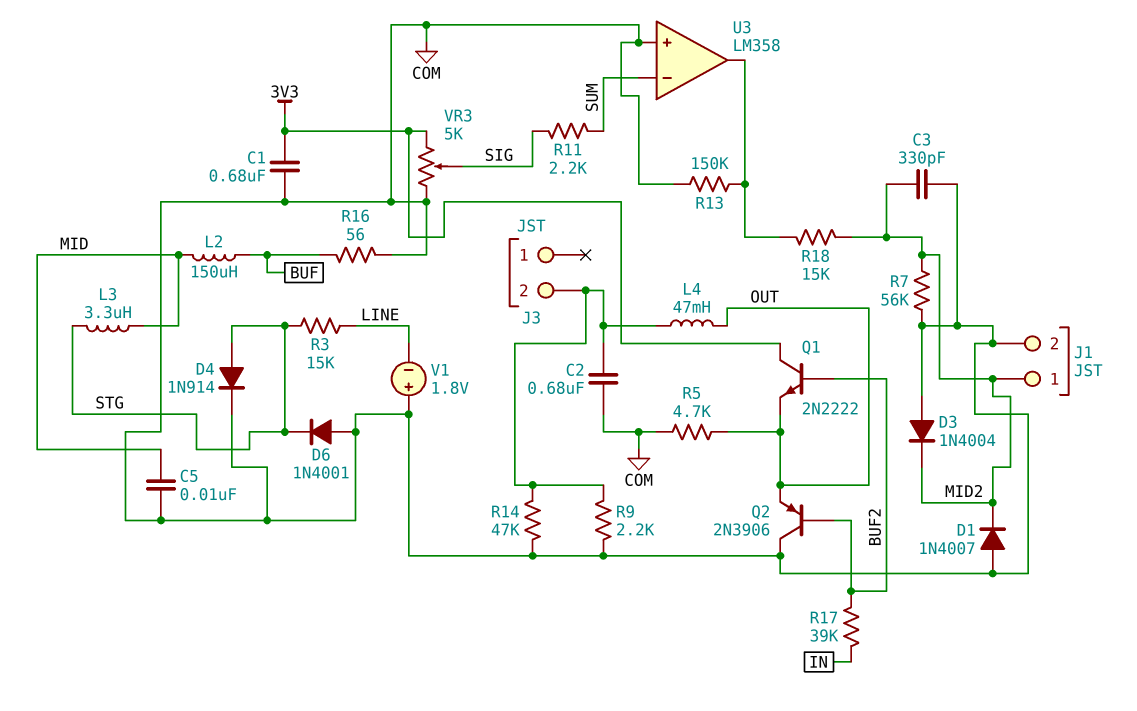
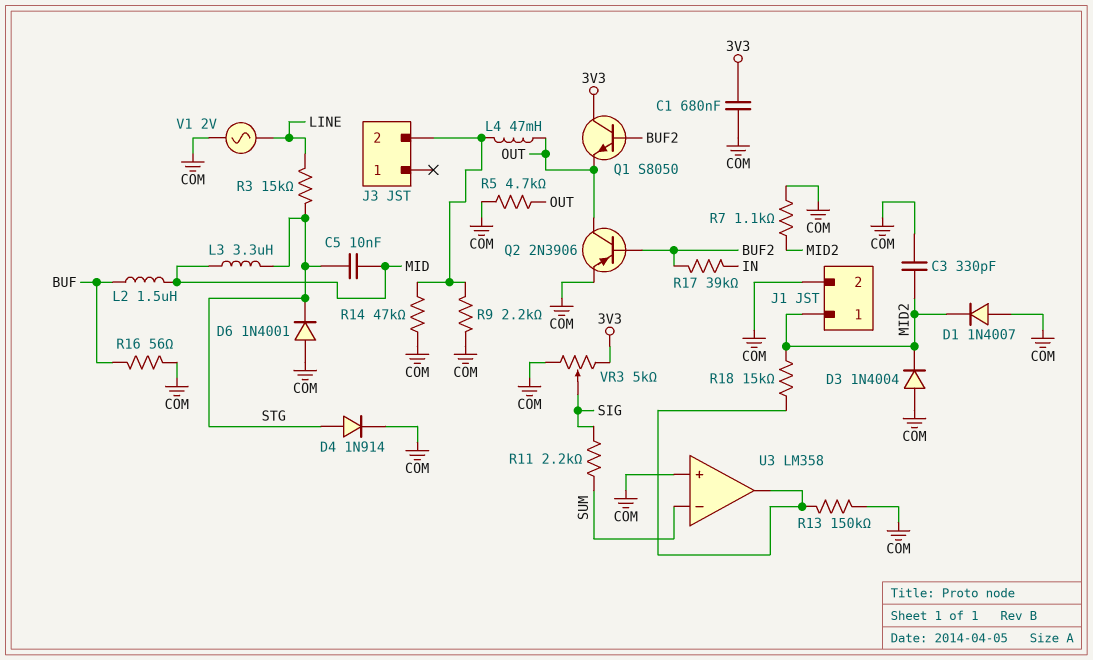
C2: 680nF (COM, J3/2) -> none
C5: 10nF (COM, MID) -> 10nF (MID, STG)
L2: 150uH (BUF, MID) -> 1.5uH (BUF, MID)
Q1: NPN 2N2222 (B BUF2, C 3V3, E OUT) -> NPN S8050 (B BUF2, C 3V3, E OUT)
Q2: PNP 2N3906 (B BUF2, C COM, E OUT) -> PNP 2N3906 (B BUF2, C OUT, E COM)
R7: 56k (COM, MID2) -> 1.1k (COM, MID2)
V1: 1.8V (plus COM, minus LINE) -> AC 2V (COM, LINE)

